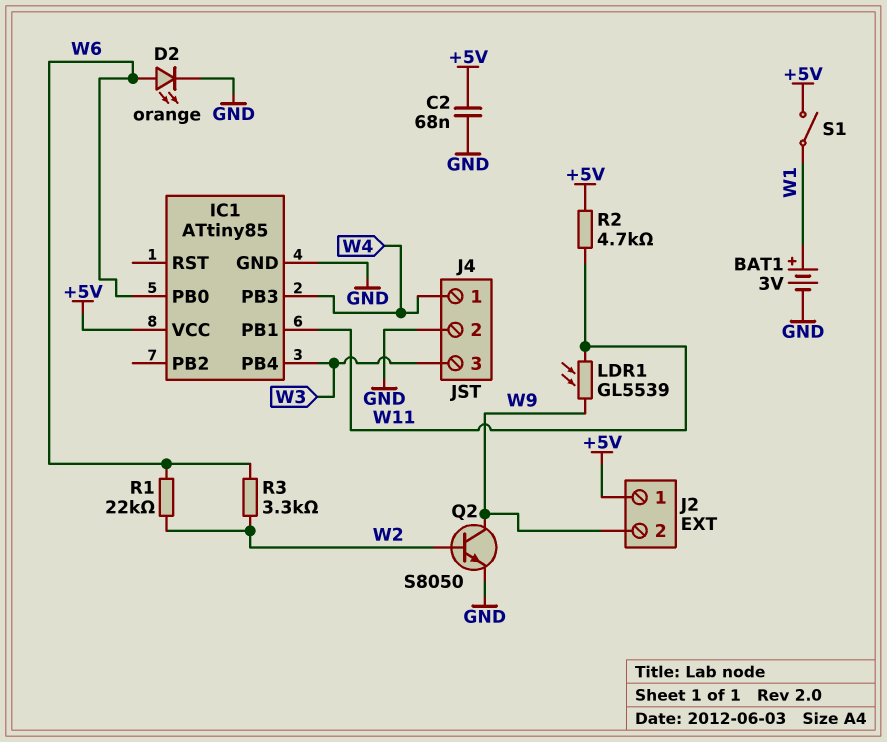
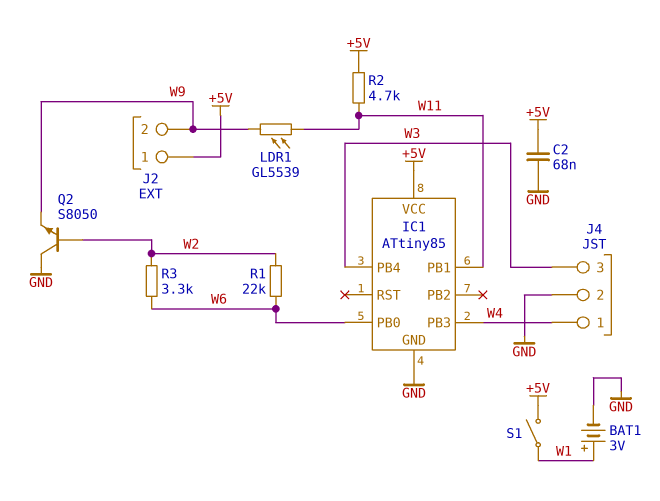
D2: LED orange (A W6, K GND) -> none
Q2: NPN S8050 (B W2, C W9, E GND) -> NPN S8050 (B W2, C GND, E W9)

